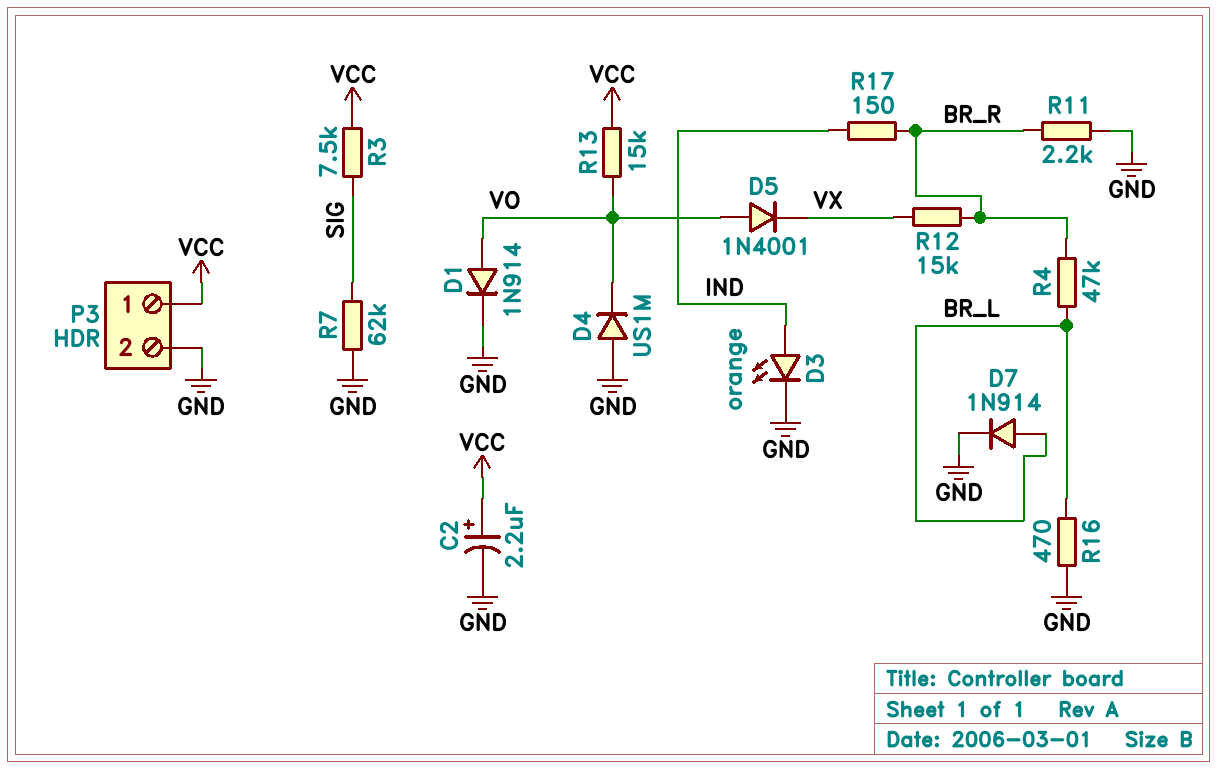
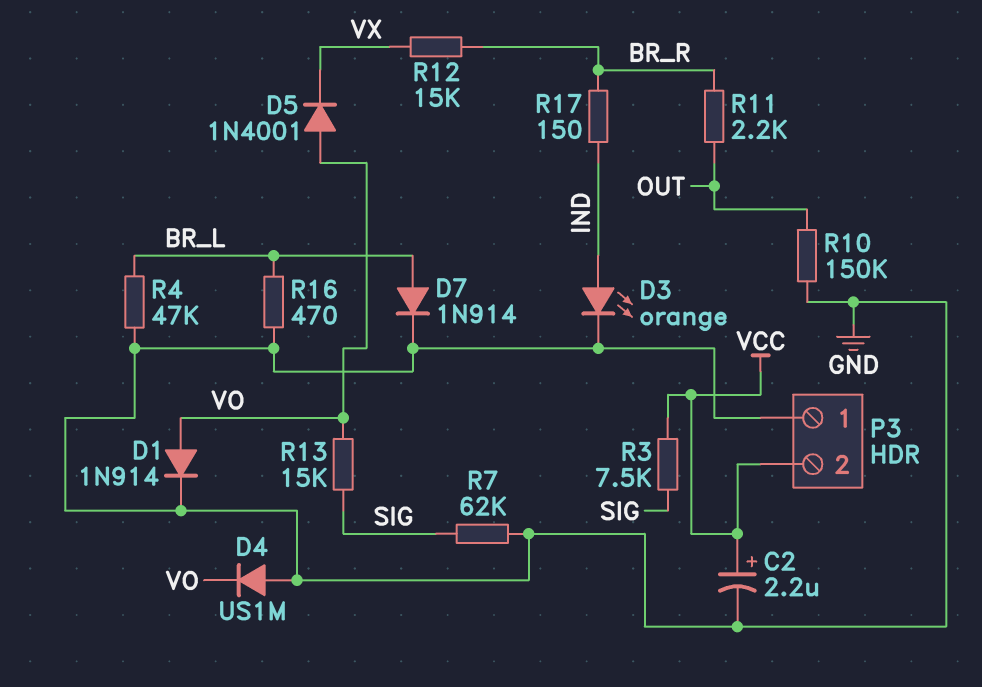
P3 pin 1: VCC -> GND
P3 pin 2: GND -> VCC
R4: 47k (BR_L, BR_R) -> 47k (BR_L, GND)
R10: none -> 150k (GND, OUT)
R11: 2.2k (BR_R, GND) -> 2.2k (BR_R, OUT)
R13: 15k (VCC, VO) -> 15k (SIG, VO)

